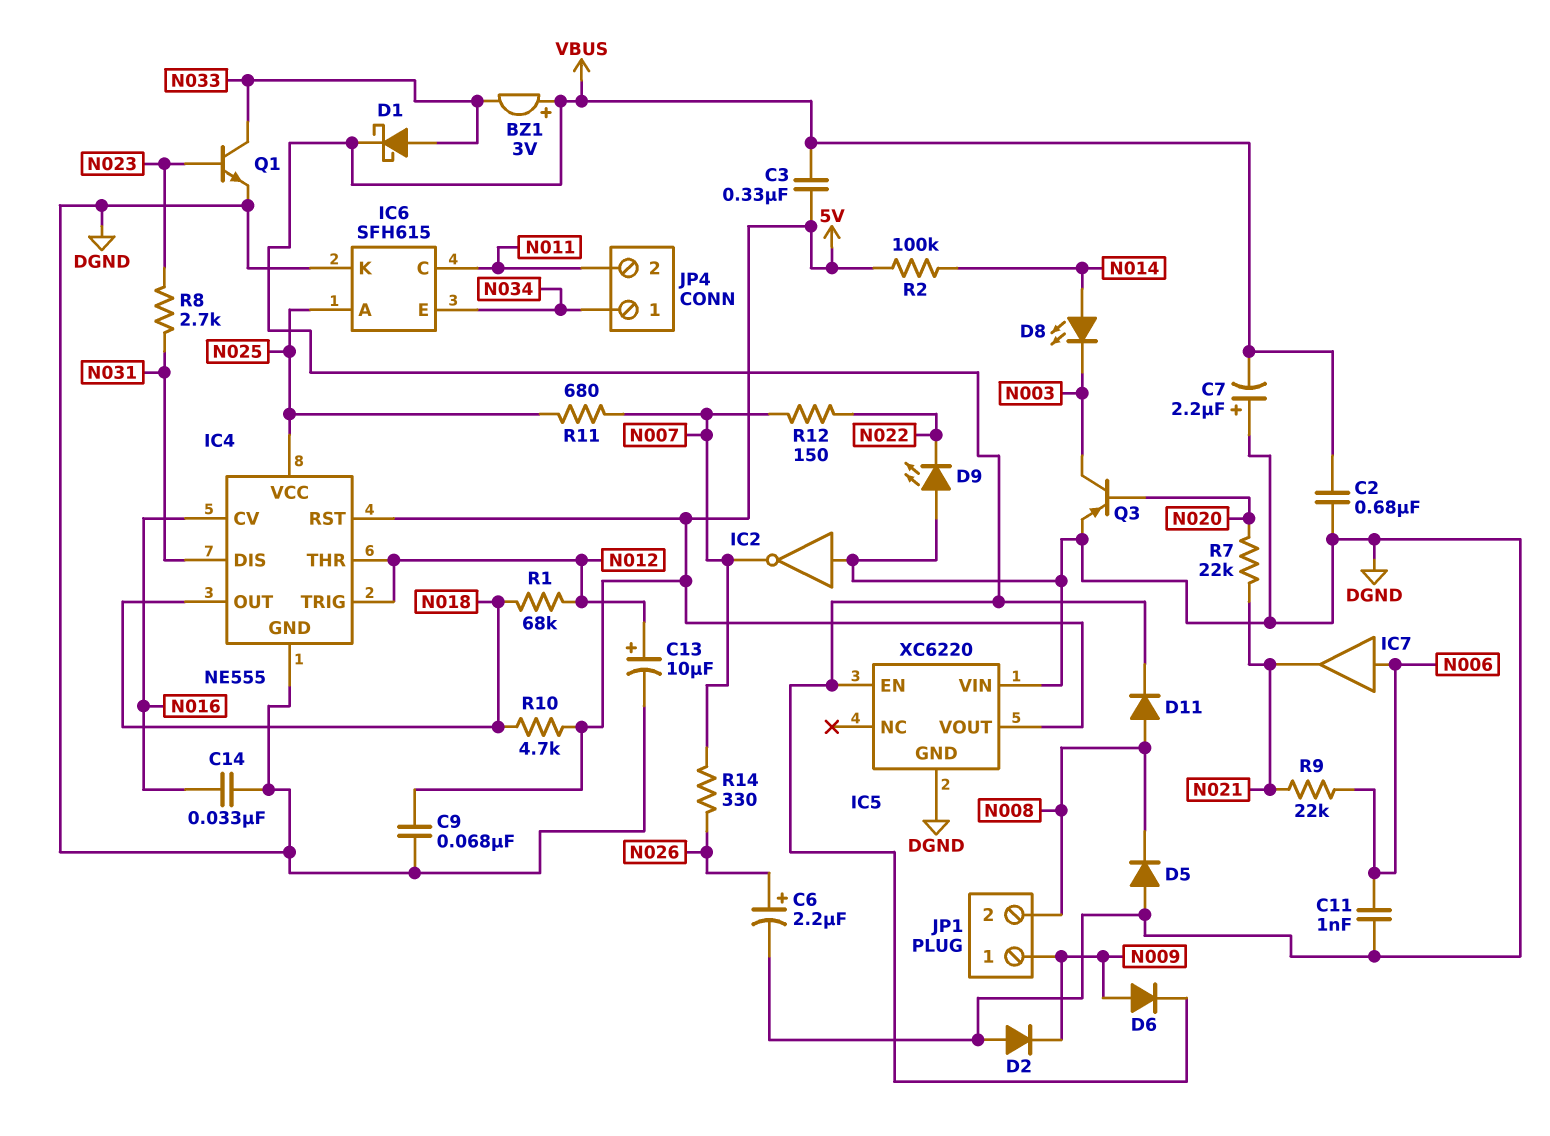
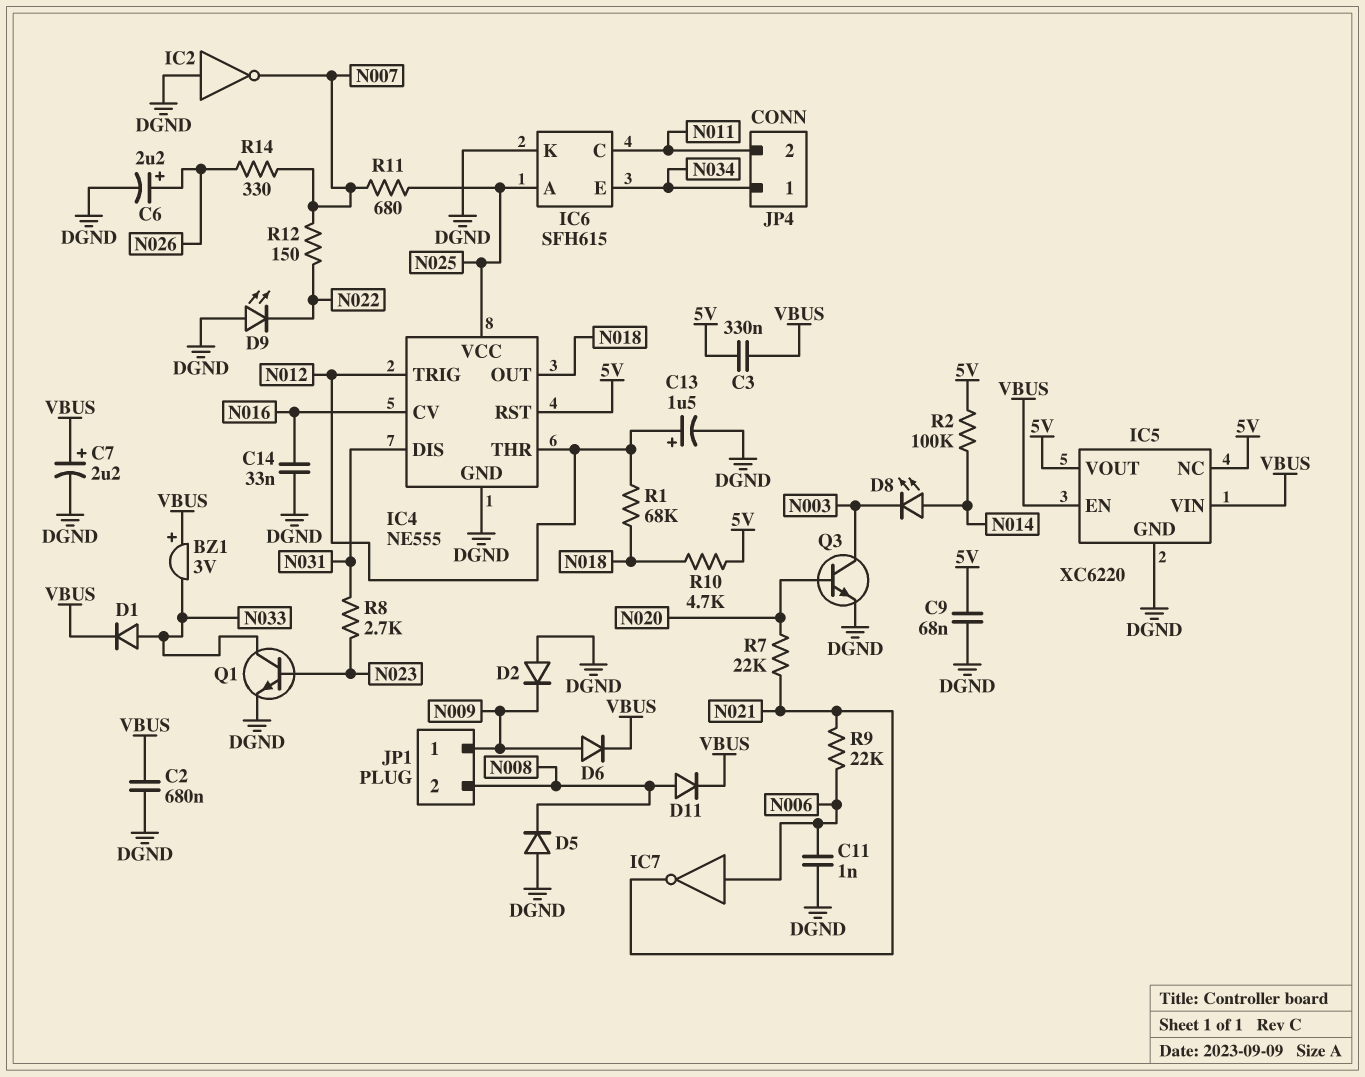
C7: 2.2uF (plus DGND, minus VBUS) -> 2.2uF (plus VBUS, minus DGND)
C13: 10uF (plus N012, minus DGND) -> 1.5uF (plus N012, minus DGND)
D1: schottky (A N033, K VBUS) -> diode (A N033, K VBUS)
IC5 pin NC: none -> 5V
IC5 pin VIN: DGND -> VBUS
IC7: buffer (in N006, out N021) -> NOT (in N006, out N021)
Q3: PNP (B N020, C N003, E DGND) -> NPN (B N020, C N003, E DGND)

